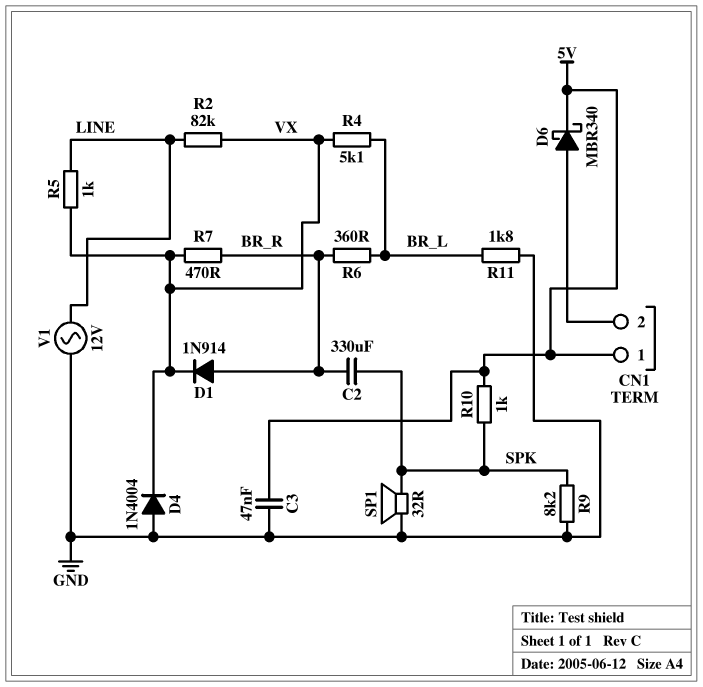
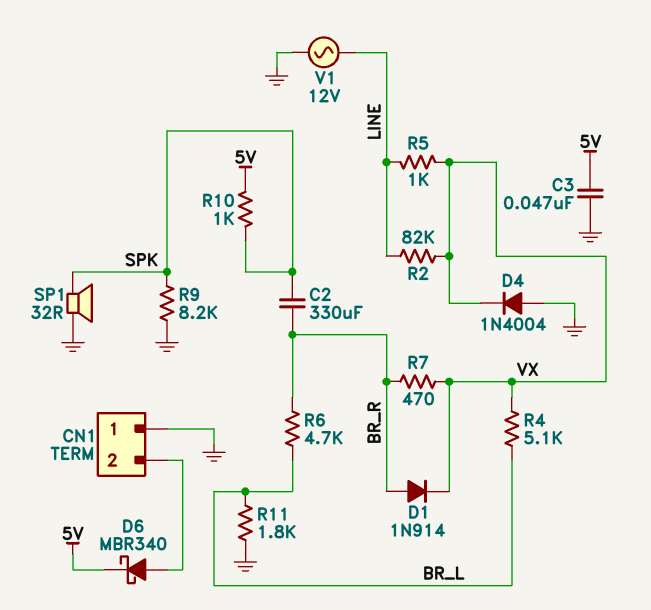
CN1 pin 1: 5V -> GND
R6: 360 (BR_L, BR_R) -> 4.7k (BR_L, BR_R)

